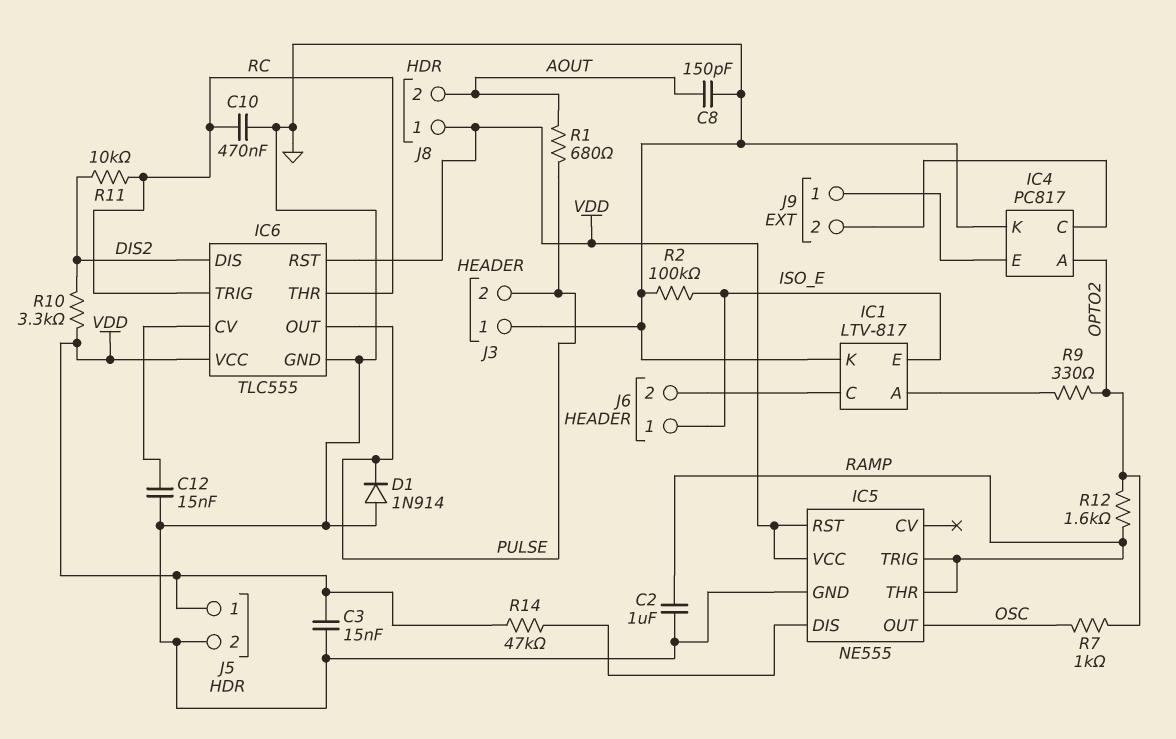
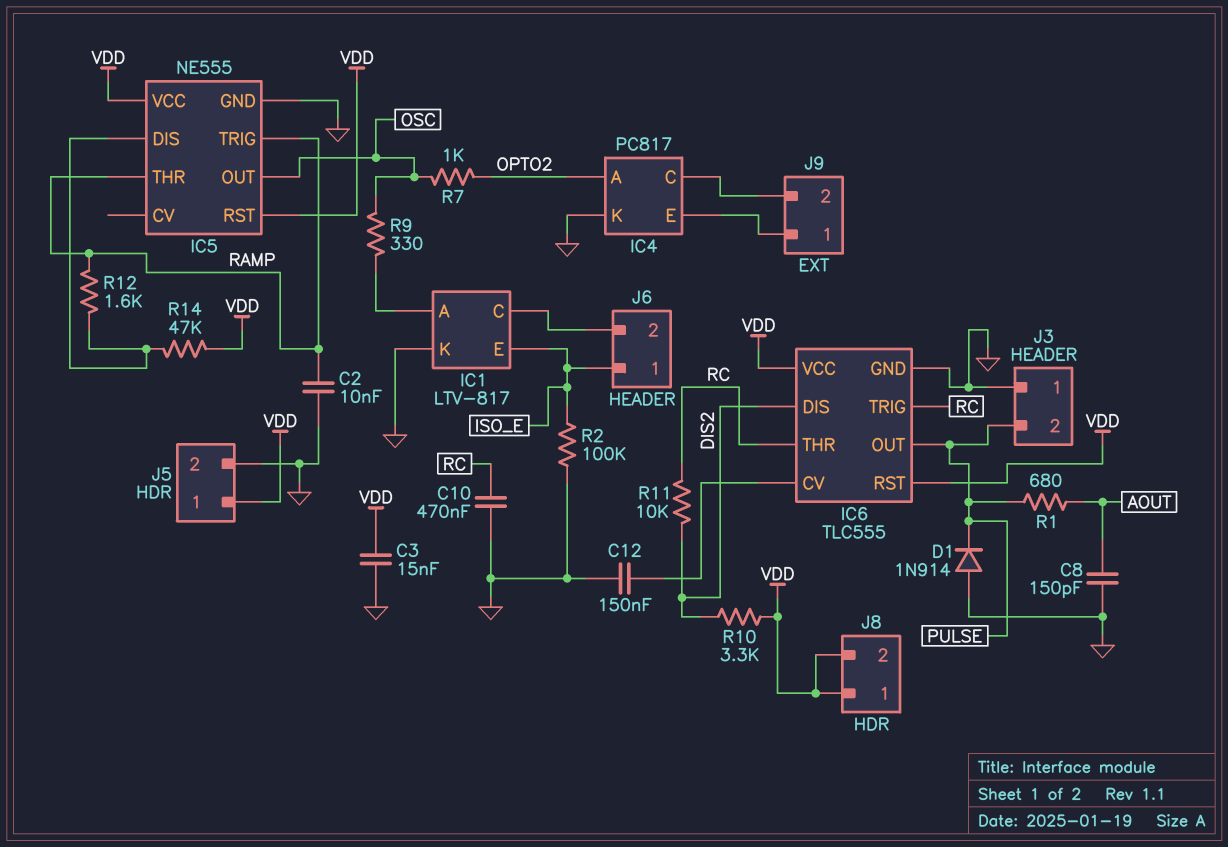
C2: 1uF (GND, RAMP) -> 10nF (GND, RAMP)
C12: 15nF (GND, IC6/CV) -> 150nF (GND, IC6/CV)
J8 pin 2: AOUT -> VDD
R9: 330 (IC1/A, OPTO2) -> 330 (IC1/A, OSC)
R12: 1.6k (OPTO2, RAMP) -> 1.6k (IC5/DIS, RAMP)

